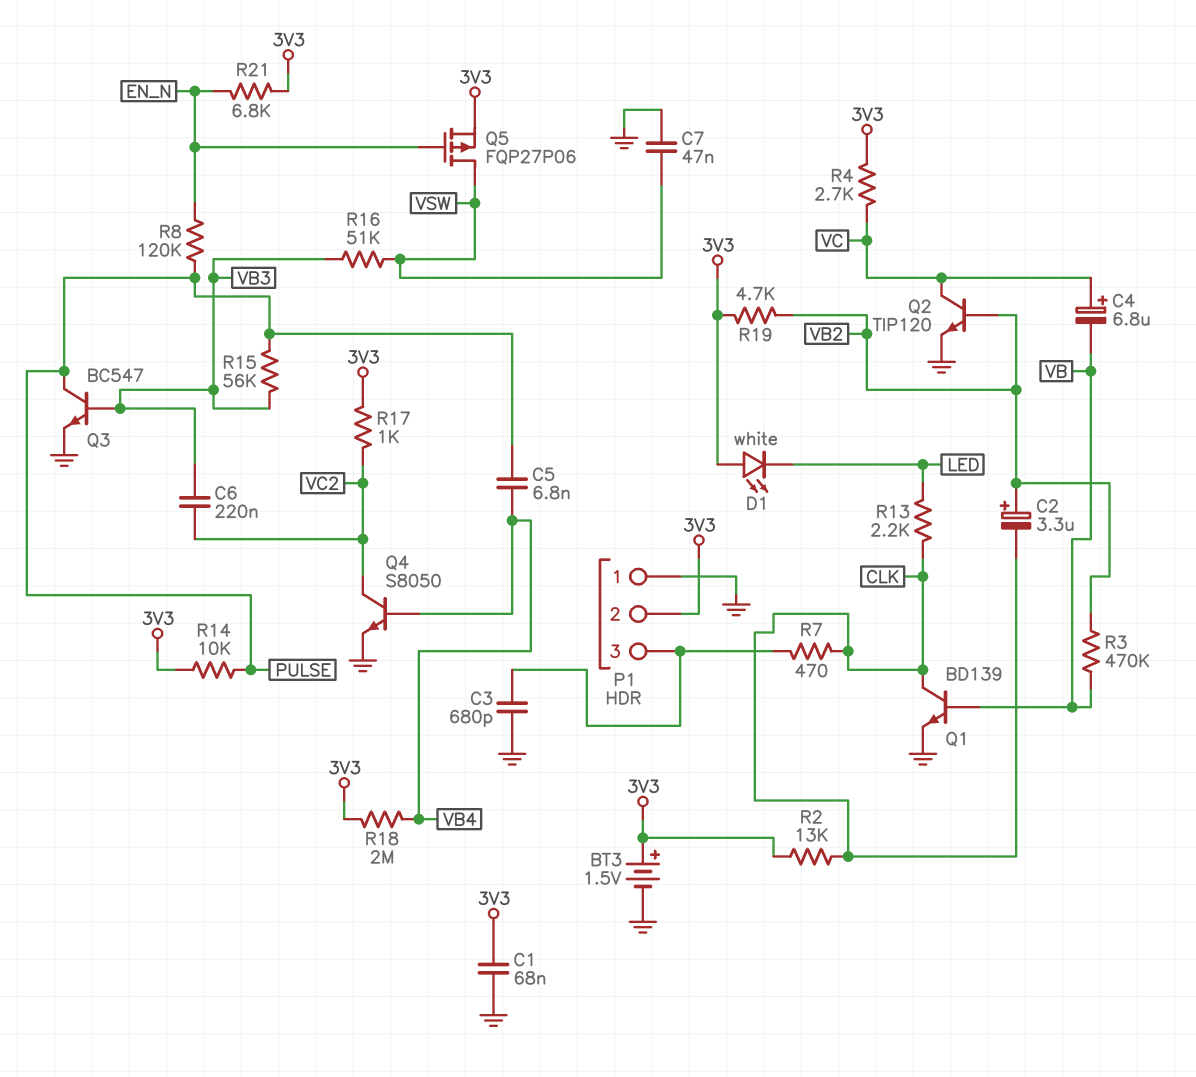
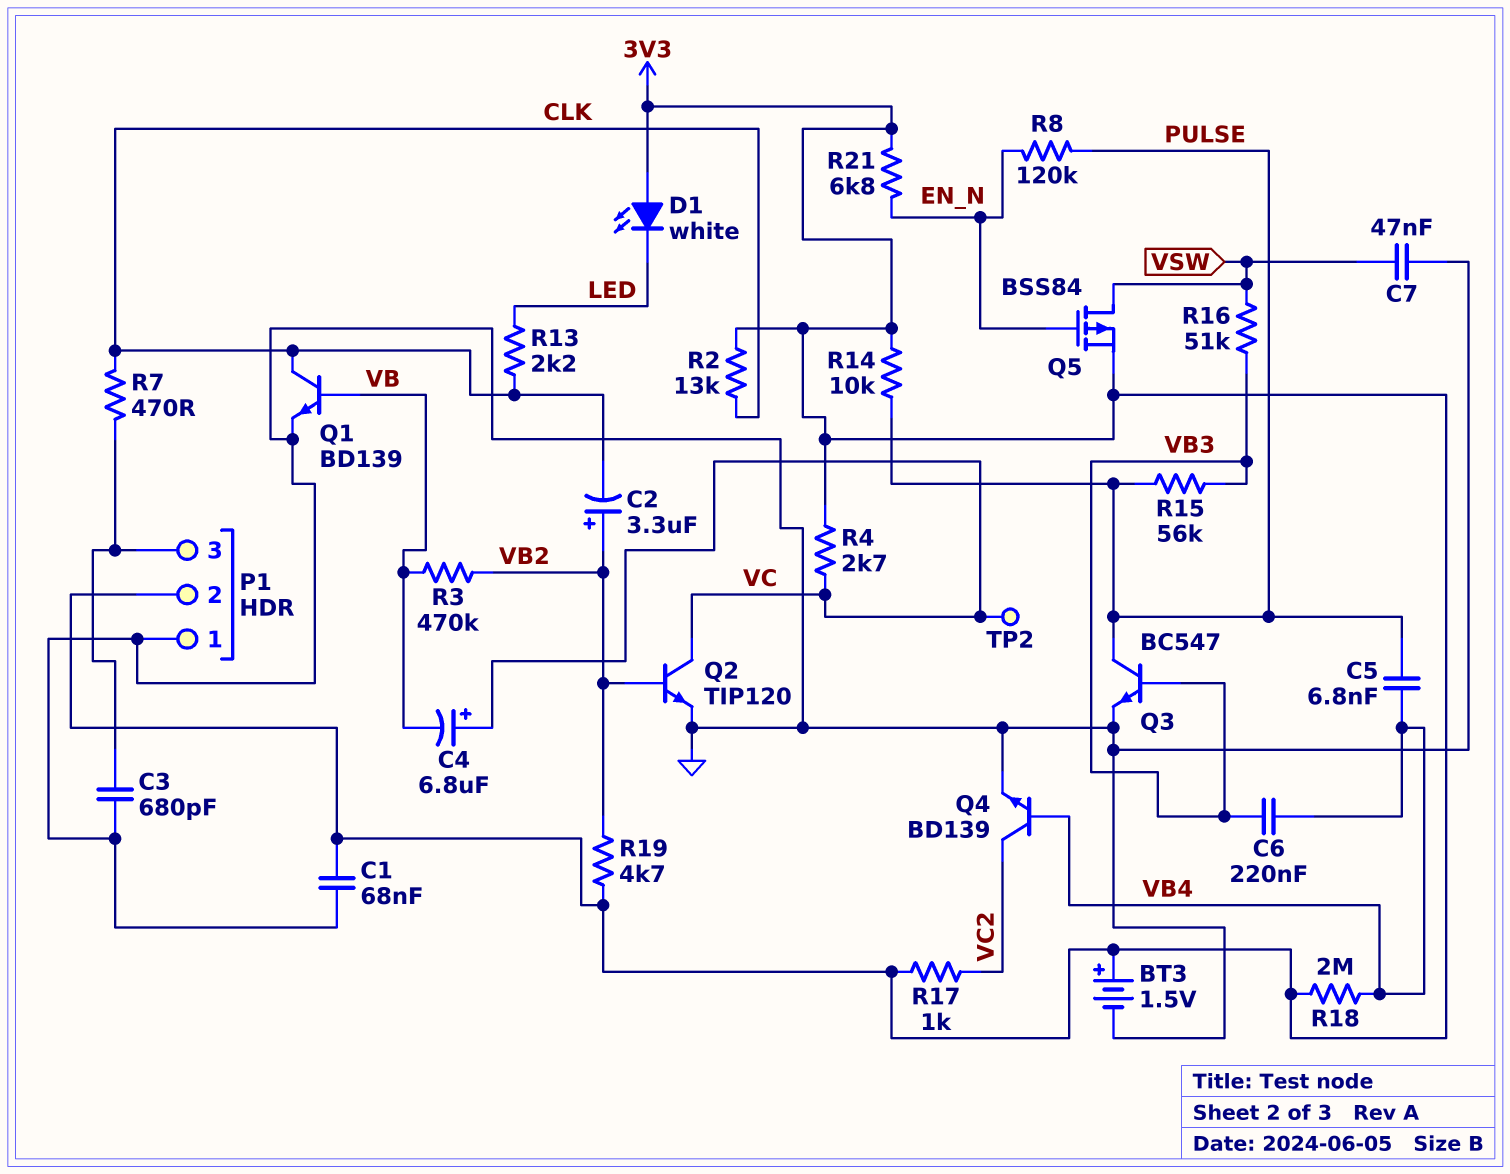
C6: 220nF (VB3, VC2) -> 220nF (VB3, VB4)
Q4: NPN S8050 (B VB4, C VC2, E GND) -> NPN BD139 (B VB4, C VC2, E GND)
Q5: PMOS FQP27P06 (G EN_N, D VSW, S 3V3) -> PMOS BSS84 (G EN_N, D VSW, S 3V3)
TP2: none -> test point (VC)

